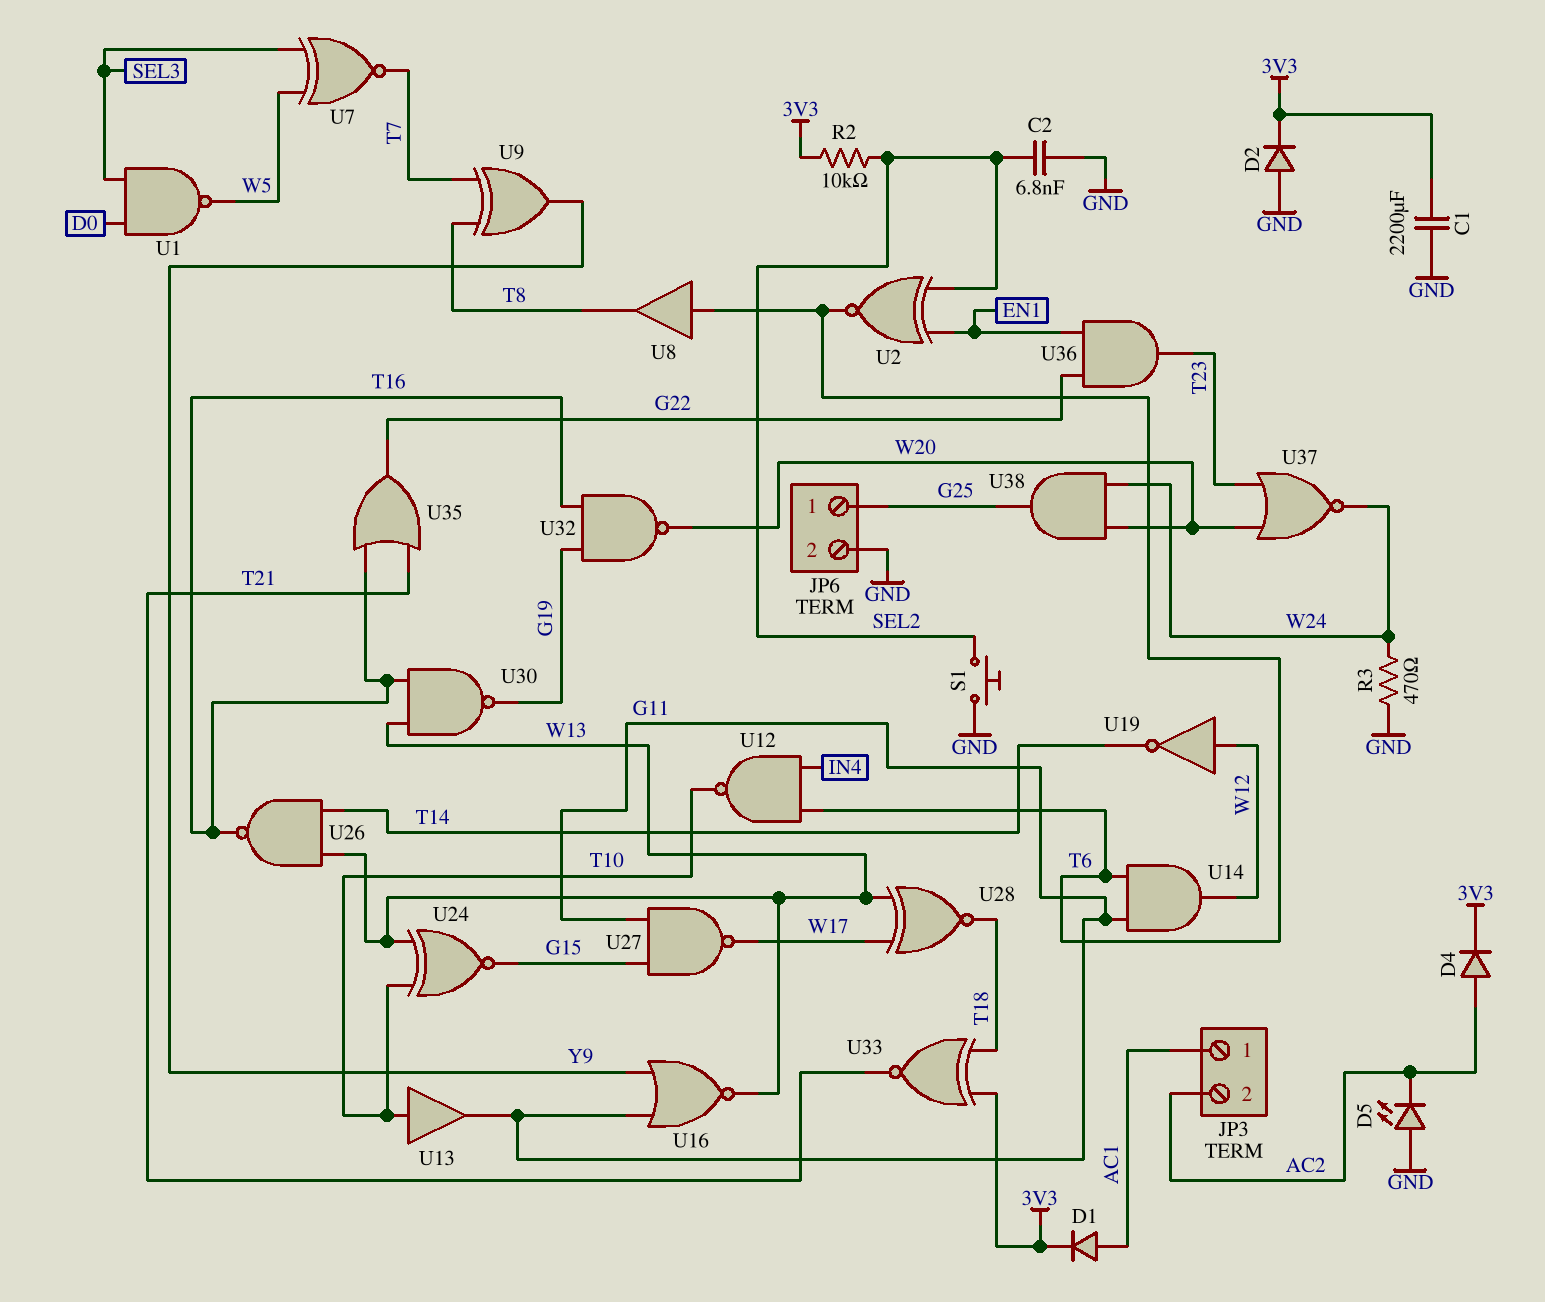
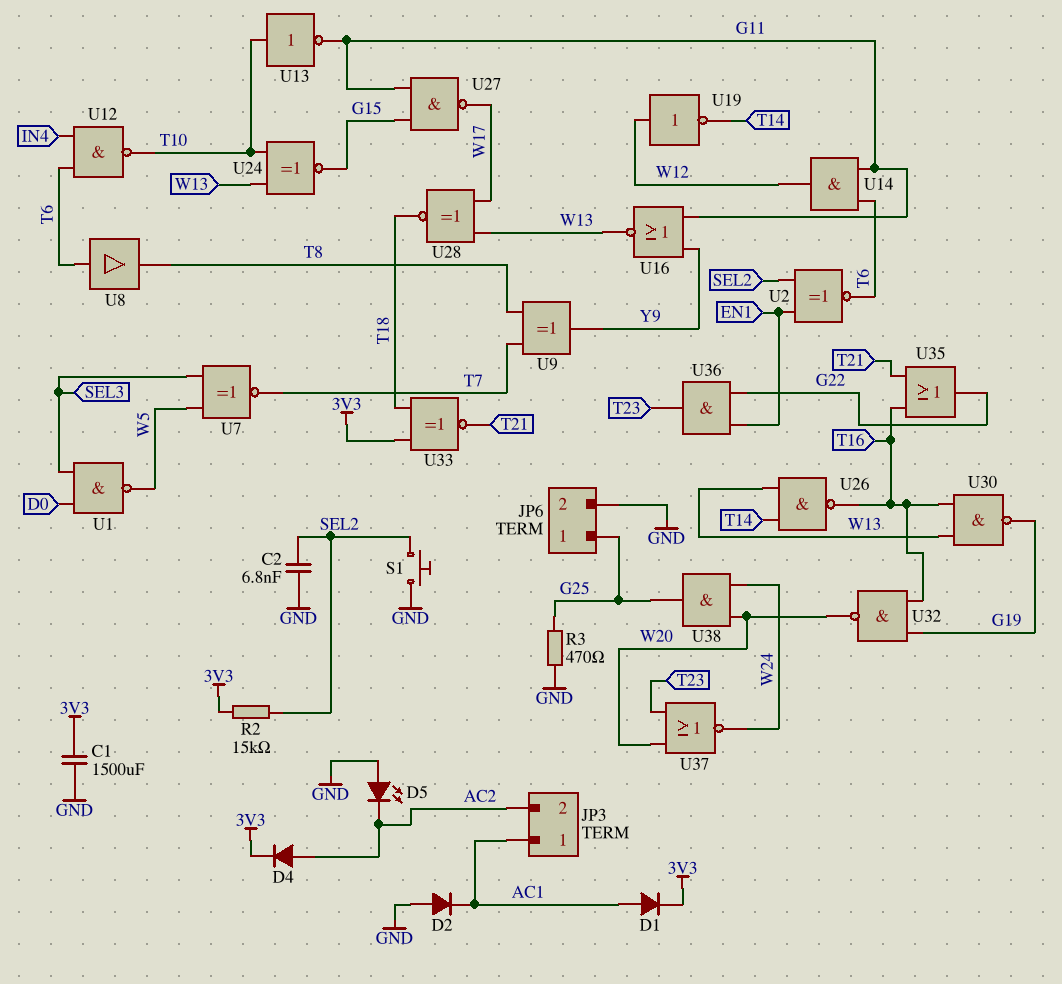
C1: 2200uF (3V3, GND) -> 1500uF (3V3, GND)
D2: diode (A GND, K 3V3) -> diode (A GND, K AC1)
R2: 10k (3V3, SEL2) -> 15k (3V3, SEL2)
R3: 470 (GND, W24) -> 470 (G25, GND)
U13: buffer (in T10, out G11) -> NOT (in T10, out G11)

